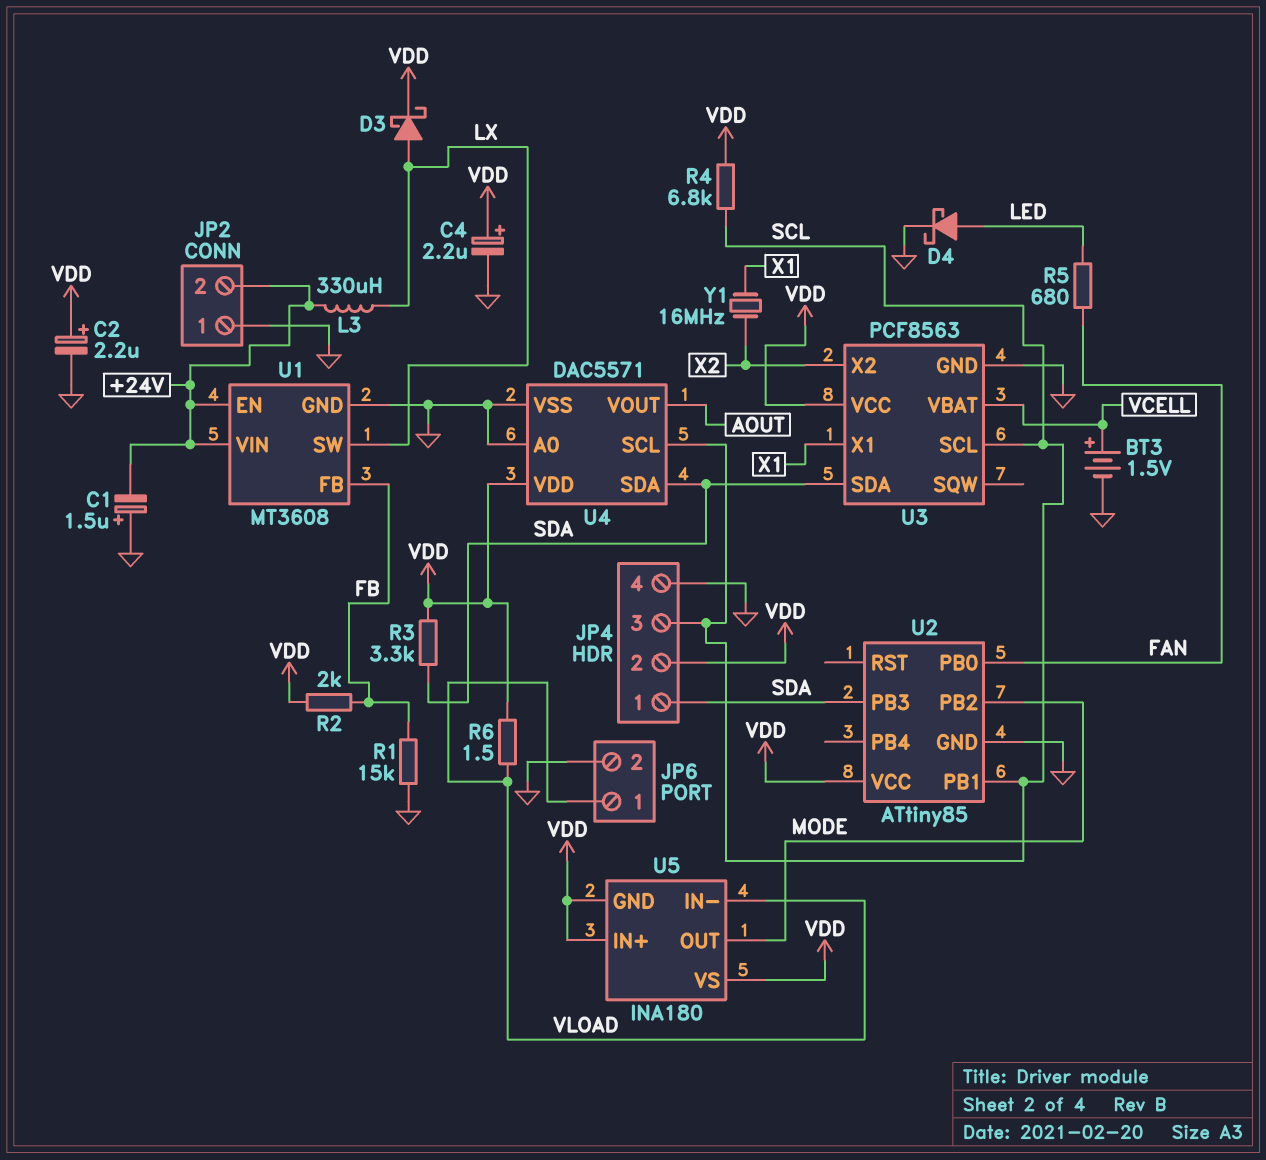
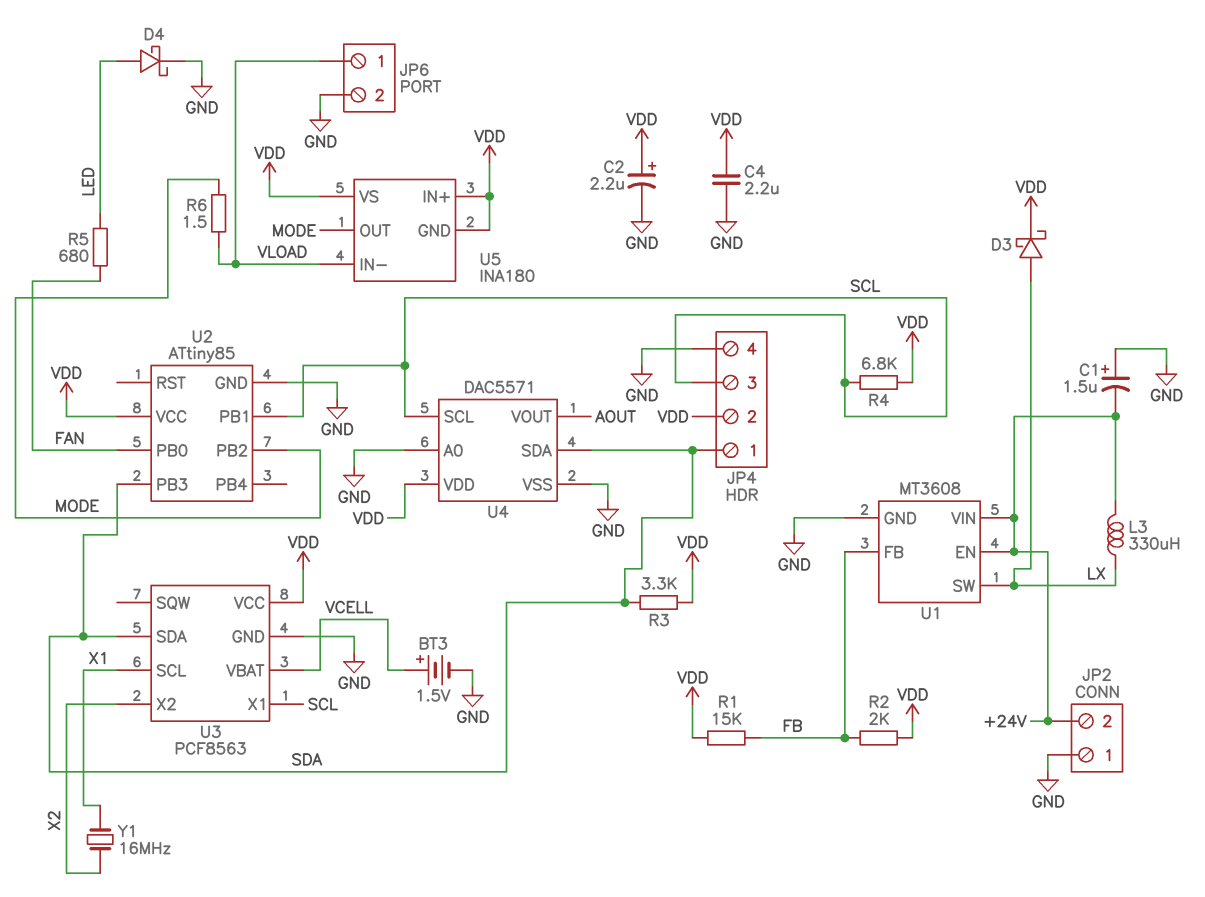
C4: 2.2uF (plus VDD, minus GND) -> 2.2uF (GND, VDD)
R1: 15k (FB, GND) -> 15k (FB, VDD)
R6: 1.5 (VDD, VLOAD) -> 1.5 (MODE, VLOAD)
U3 pin SCL: SCL -> X1
U3 pin X1: X1 -> SCL

